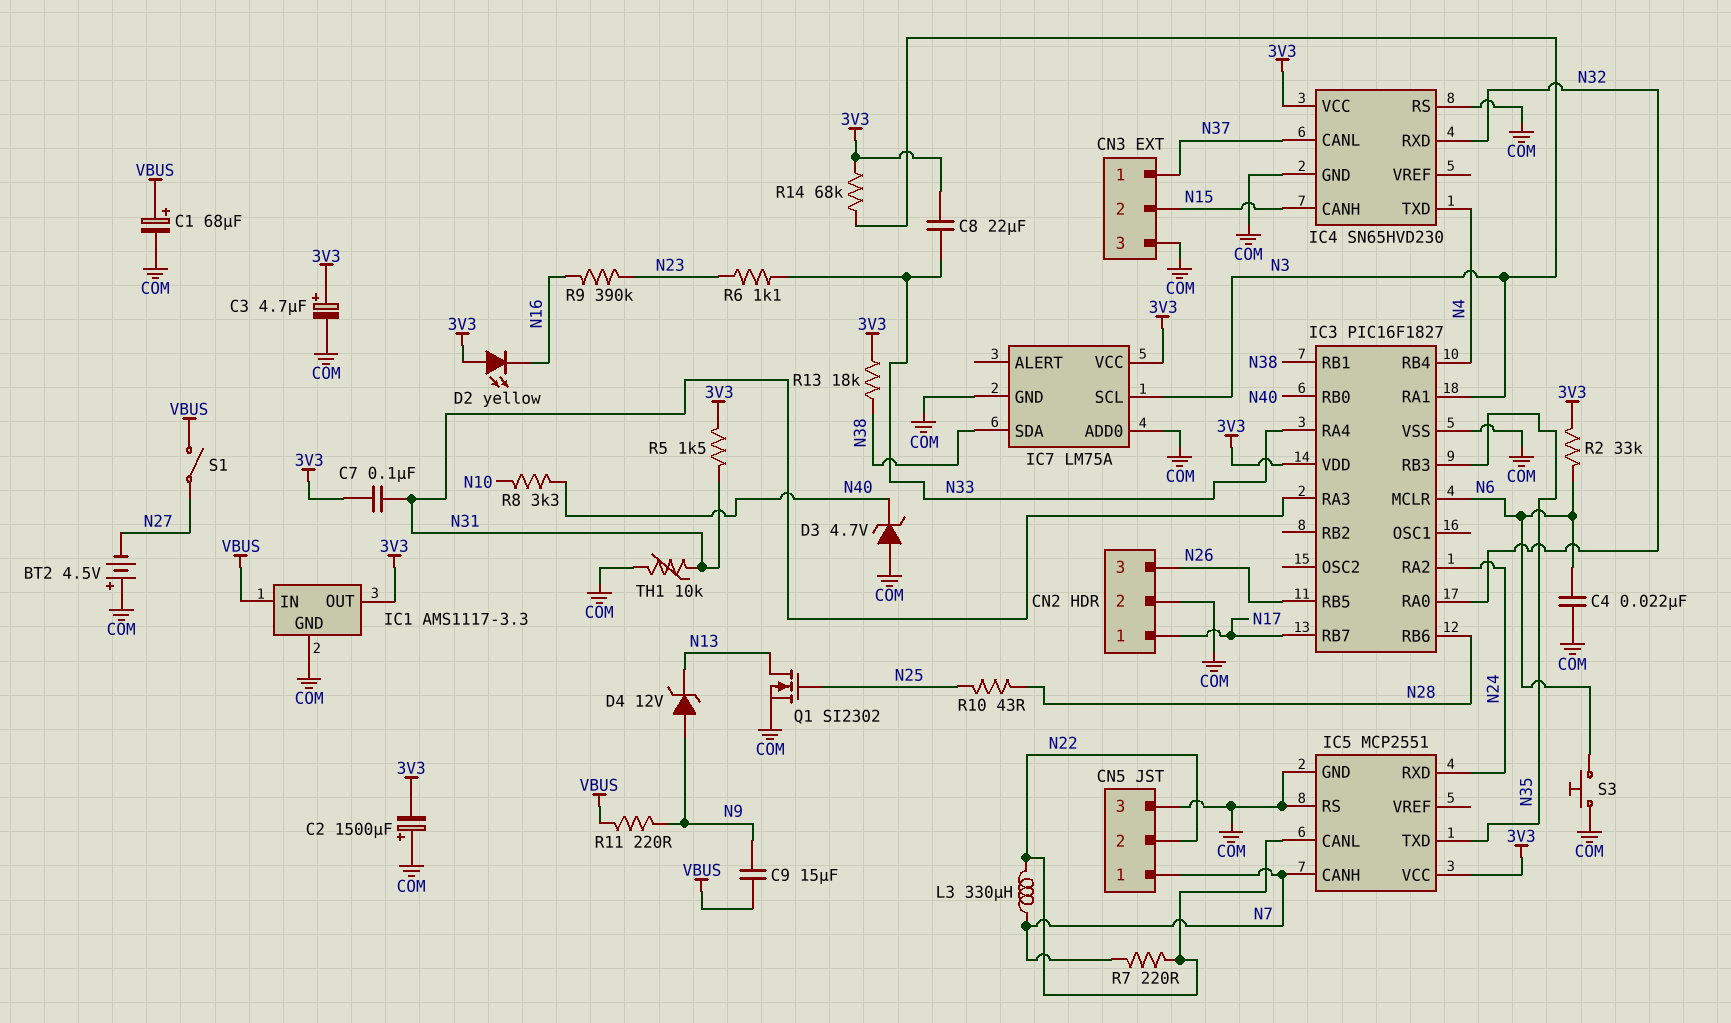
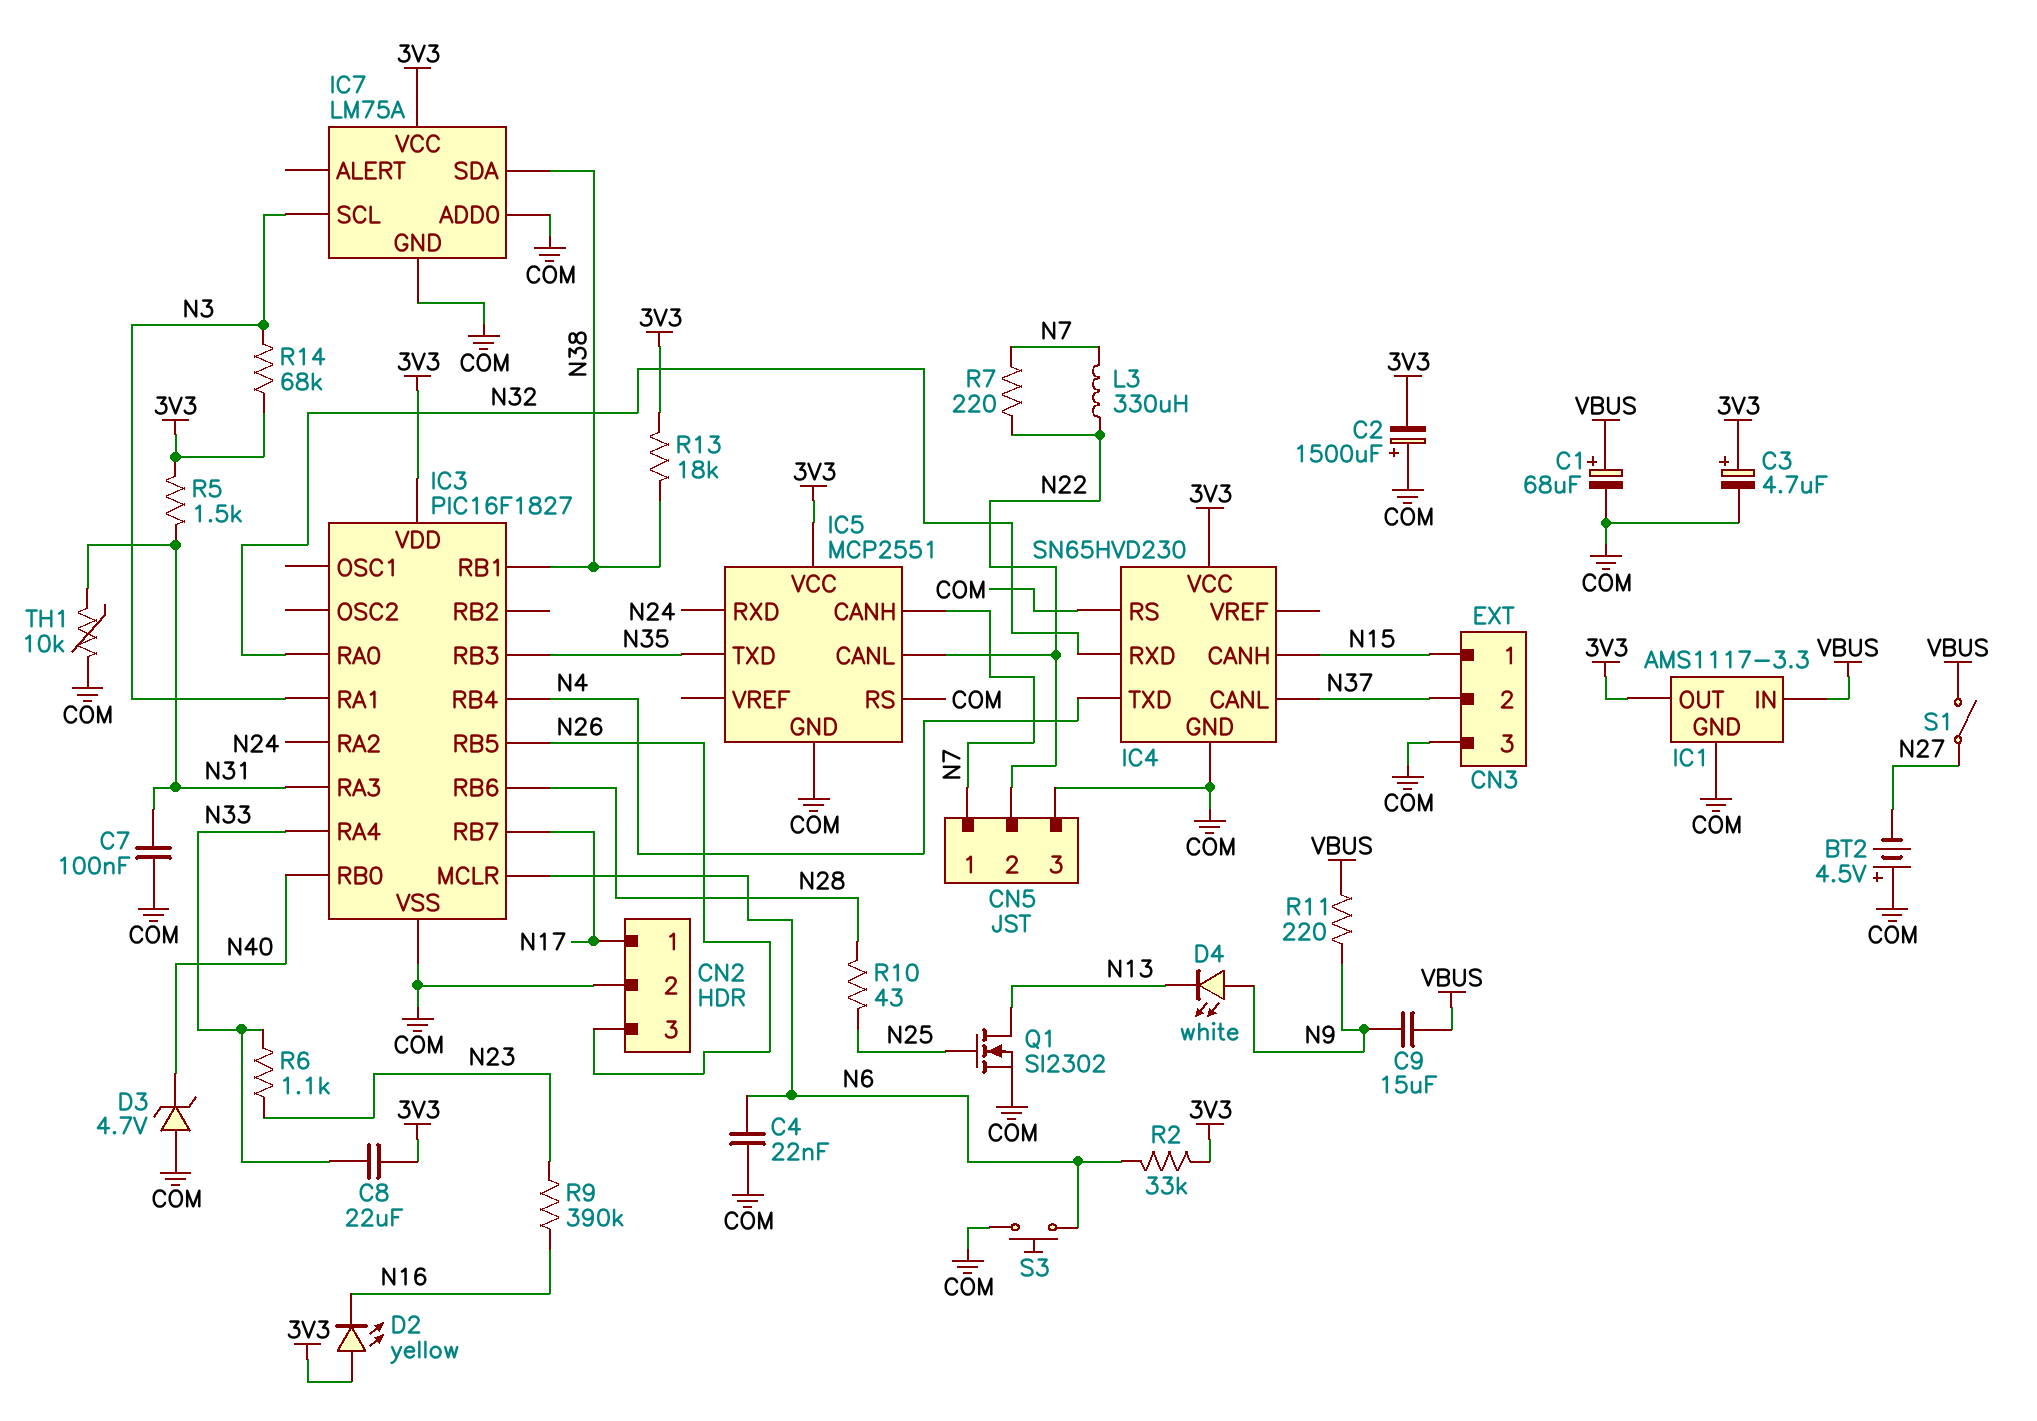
C7: 100nF (3V3, N31) -> 100nF (COM, N31)
CN3 pin 1: N37 -> N15
CN3 pin 2: N15 -> N37
D4: zener 12V (A N9, K N13) -> LED white (A N9, K N13)
R8: 3.3k (N10, N40) -> none

